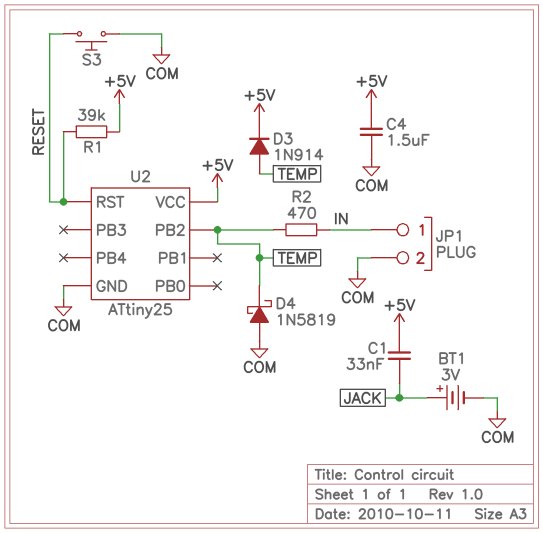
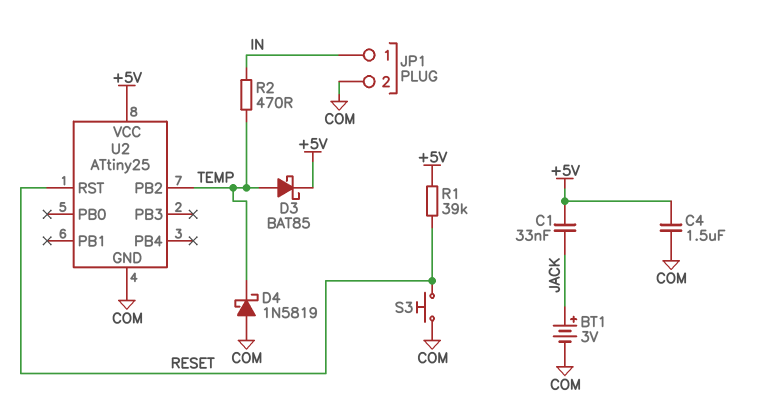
D3: diode 1N914 (A TEMP, K +5V) -> schottky BAT85 (A TEMP, K +5V)

